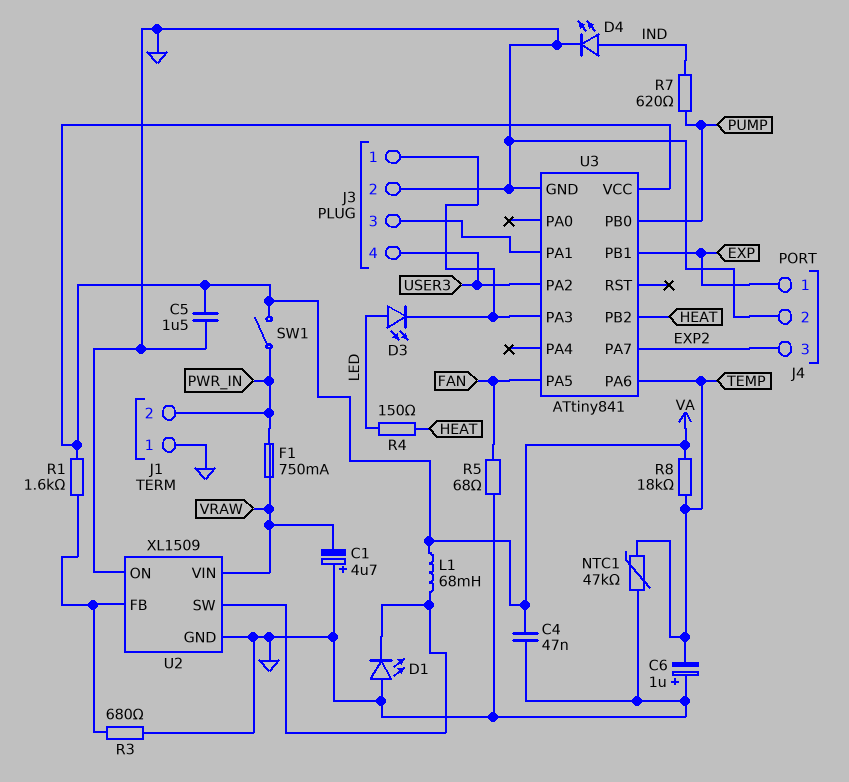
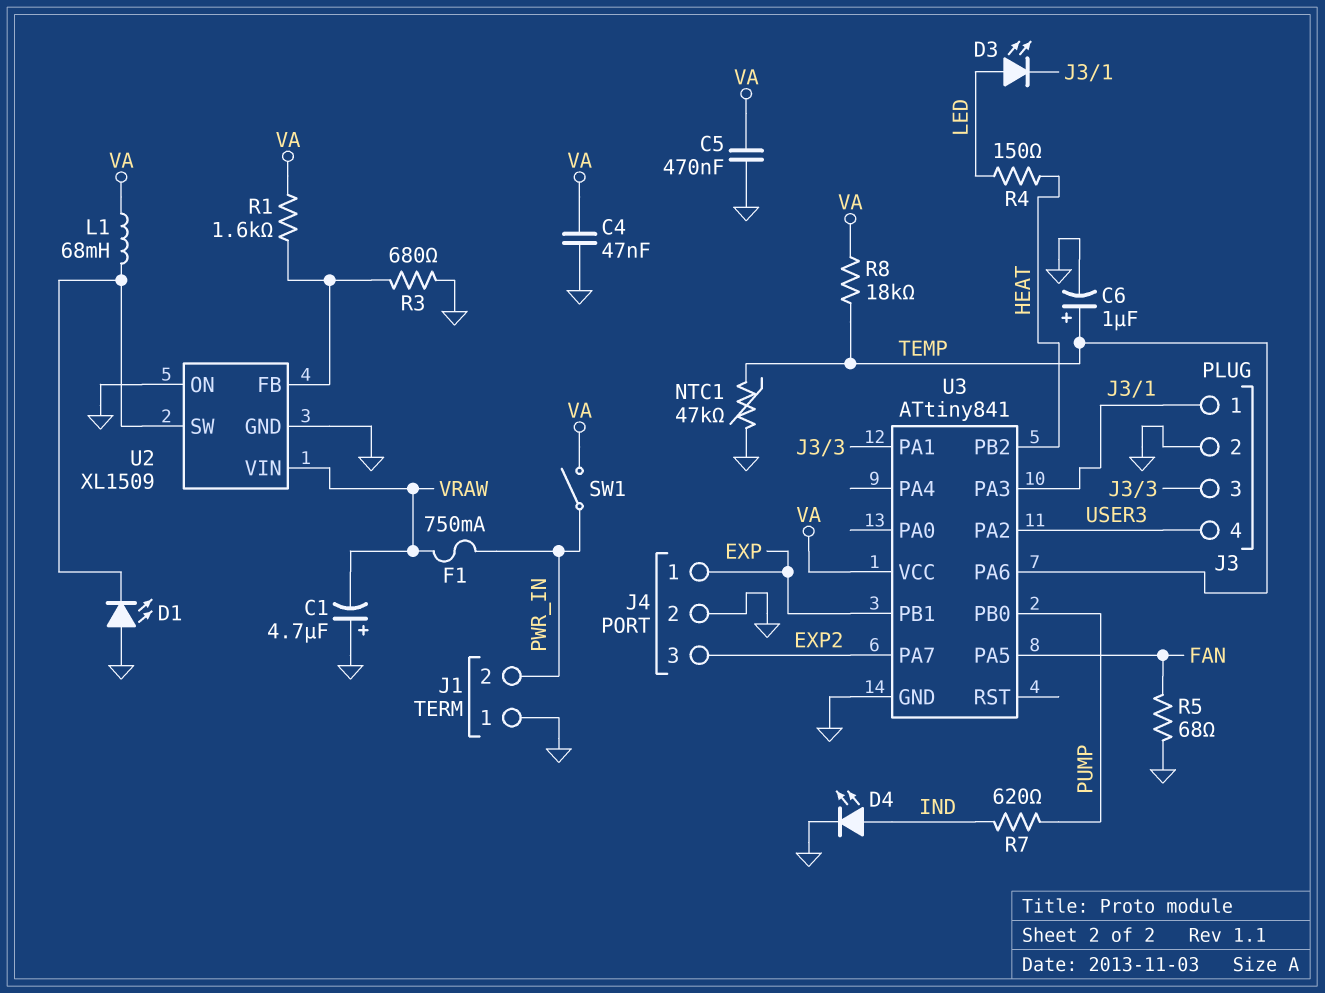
C5: 1.5uF (GND, VA) -> 470nF (GND, VA)
C6: 1uF (plus GND, minus TEMP) -> 1uF (plus TEMP, minus GND)

